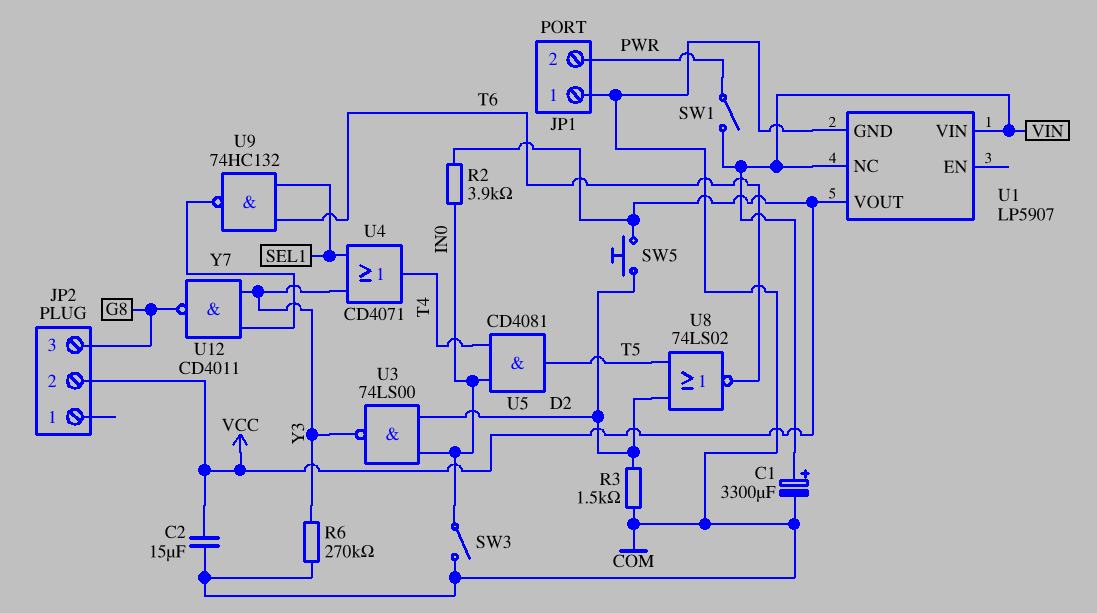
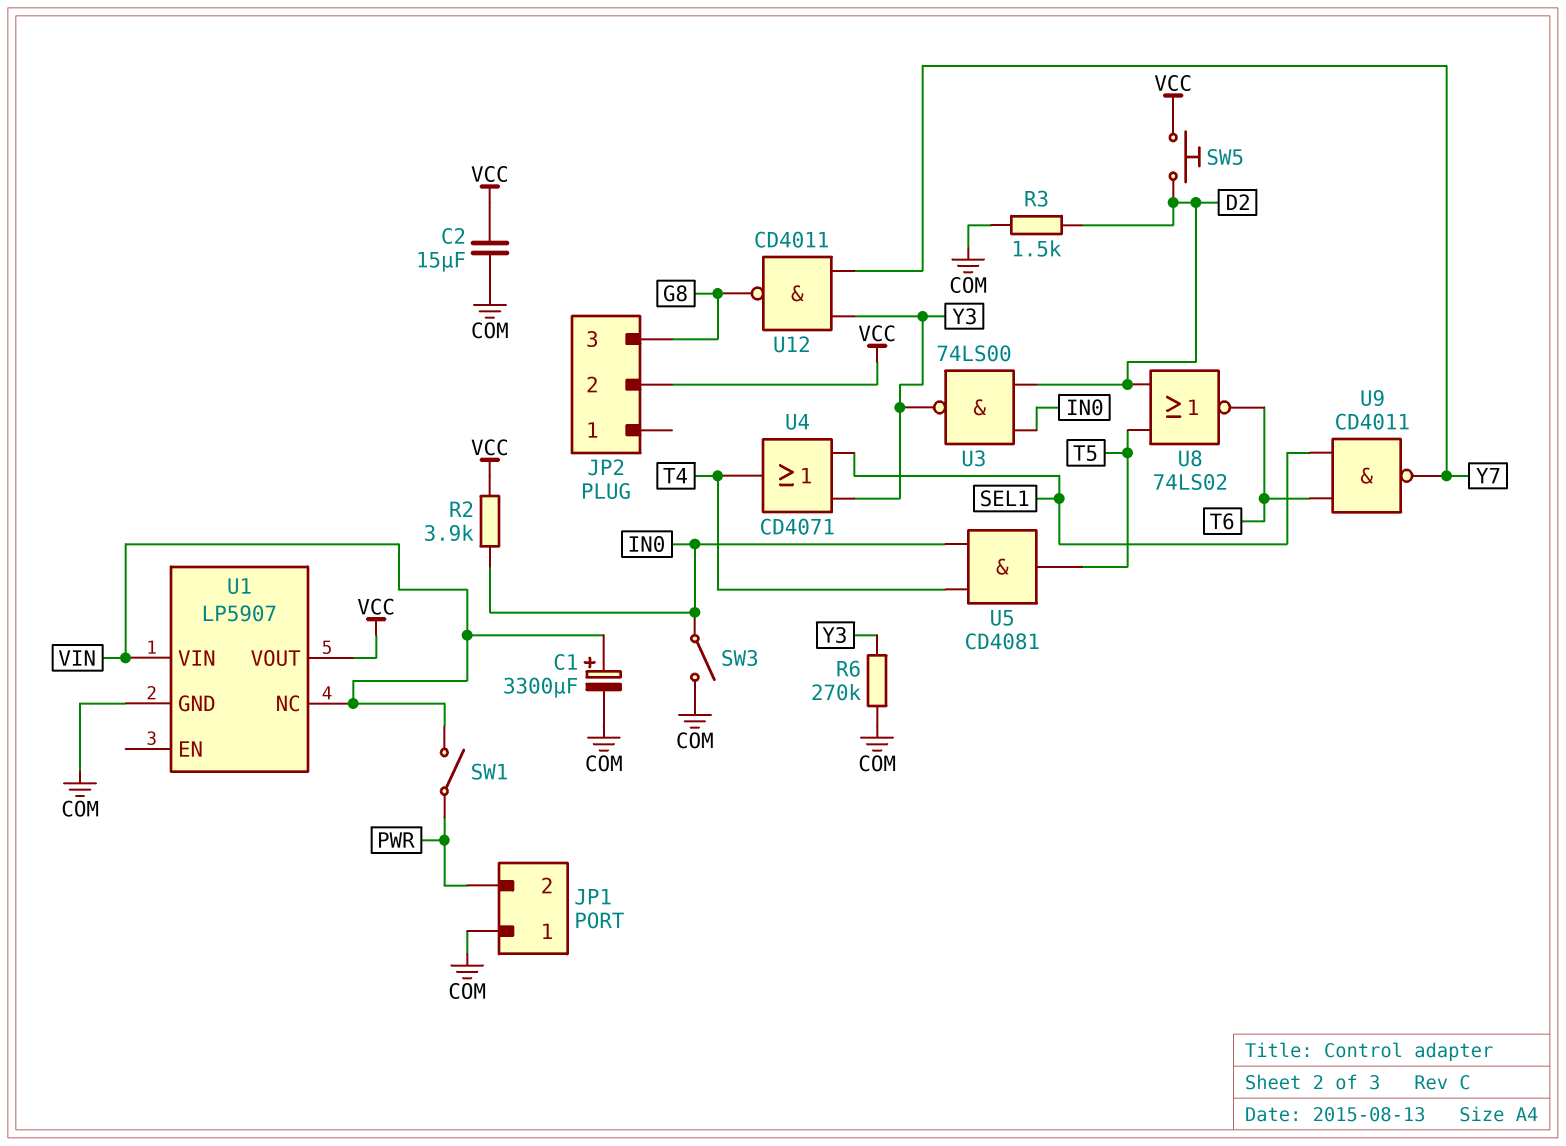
U9: NAND 74HC132 (in SEL1, in T6, out Y7) -> NAND CD4011 (in SEL1, in T6, out Y7)

